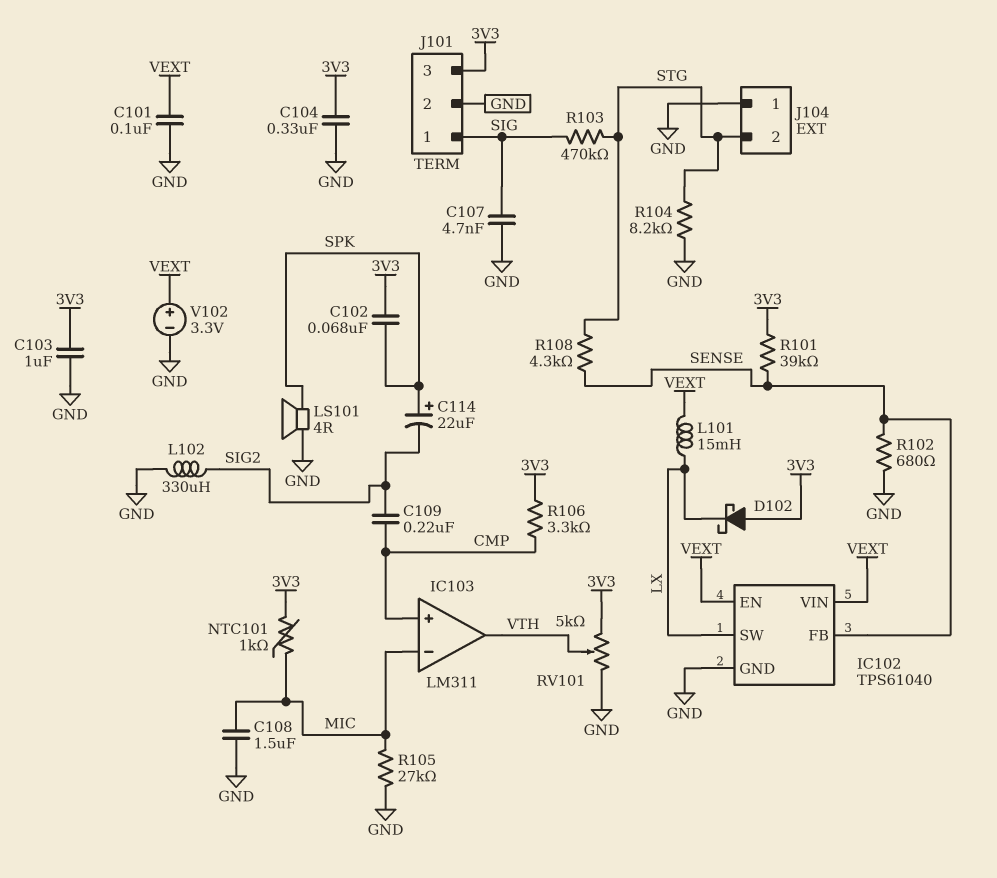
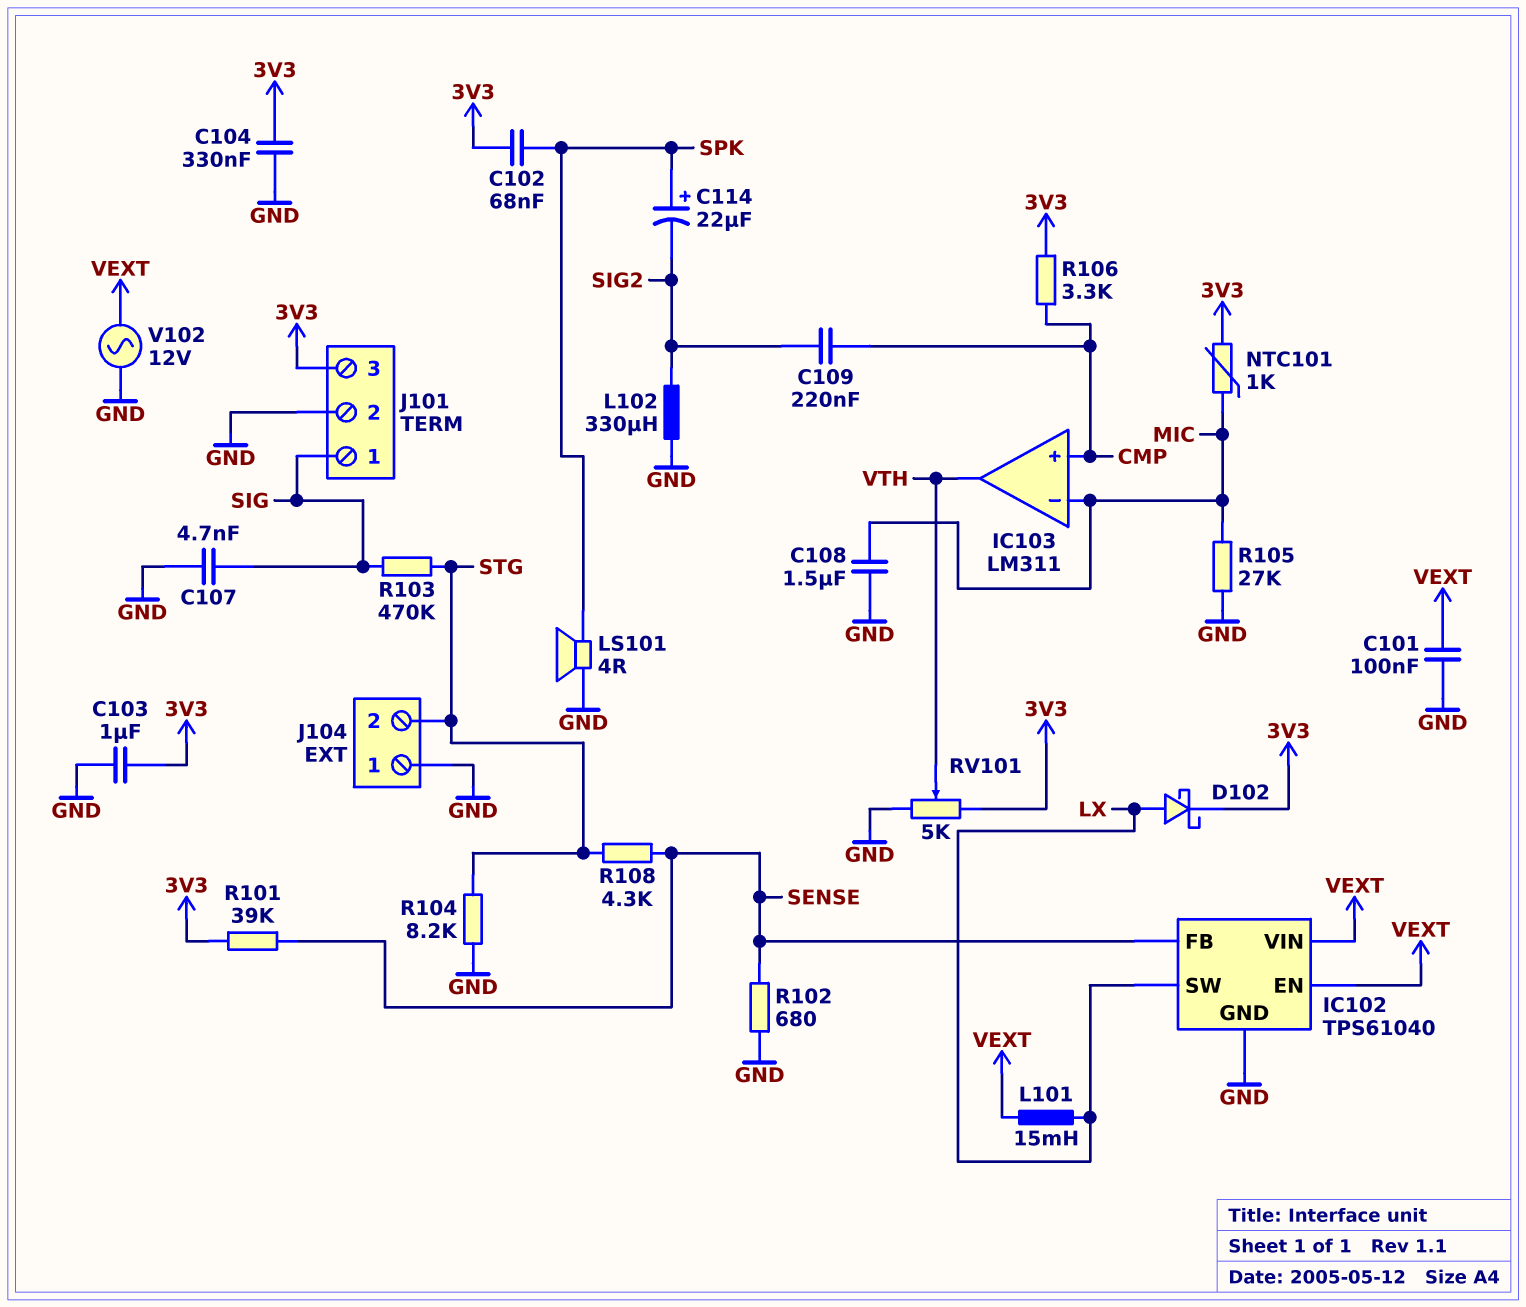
D102: schottky (A 3V3, K LX) -> schottky (A LX, K 3V3)
V102: 3.3V (plus VEXT, minus GND) -> AC 12V (GND, VEXT)

